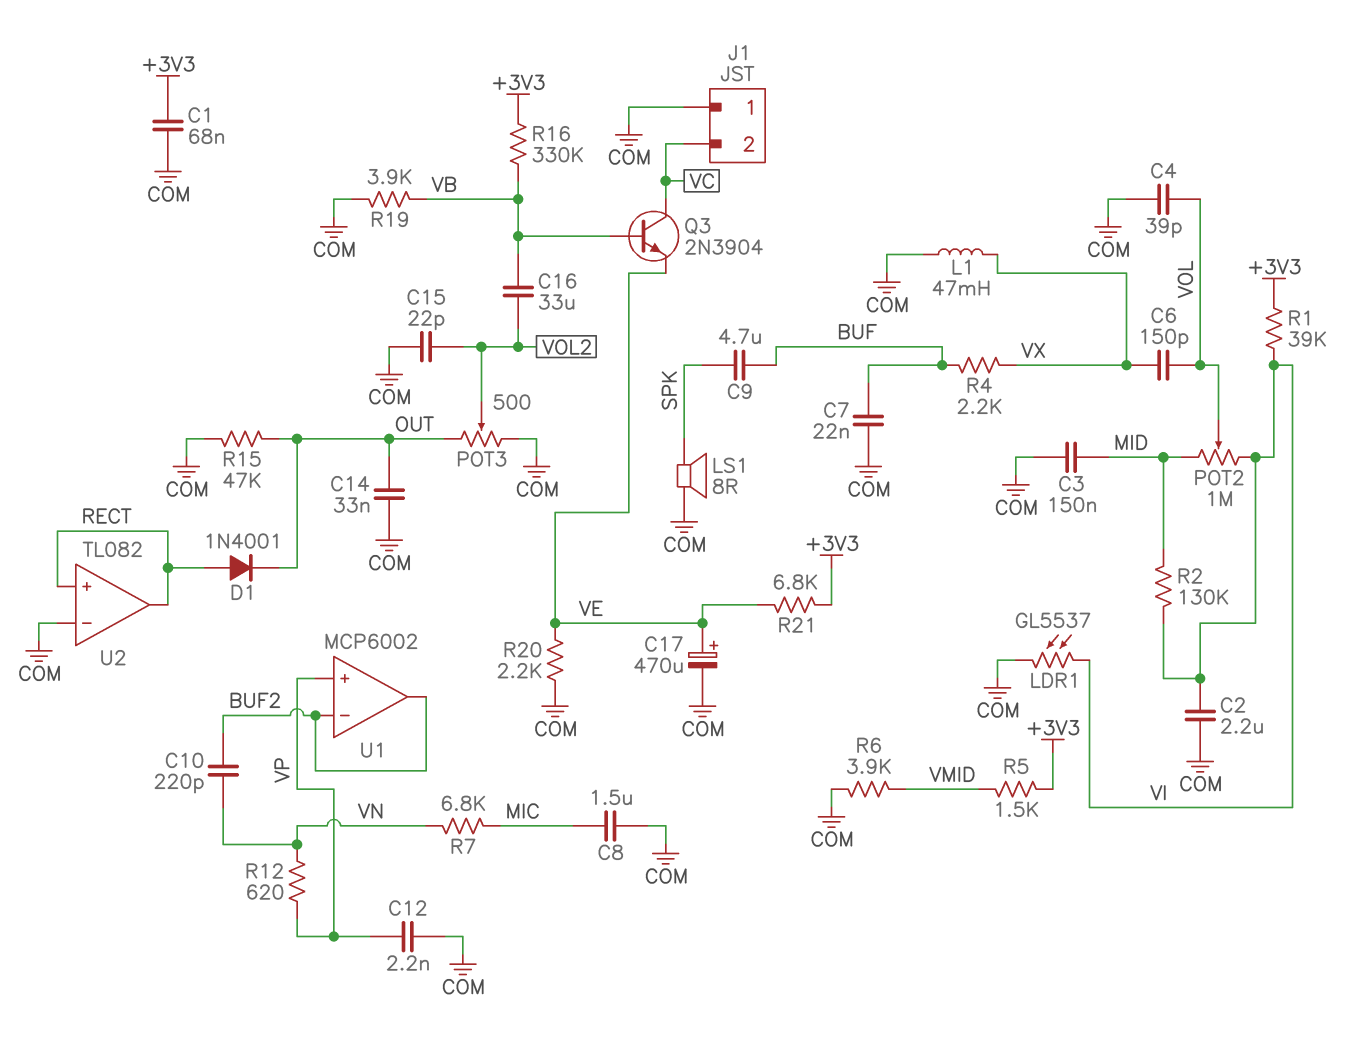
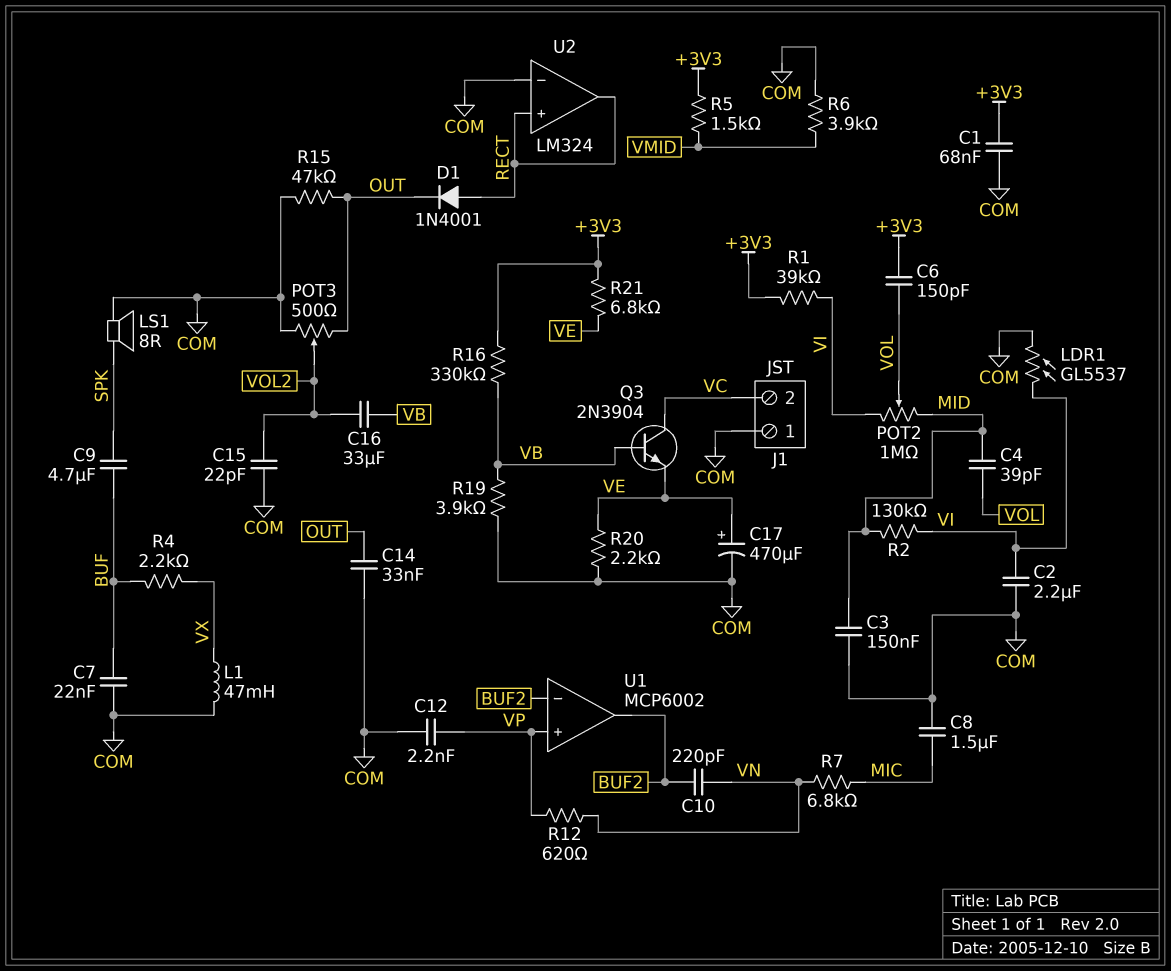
C4: 39pF (COM, VOL) -> 39pF (MID, VOL)
C6: 150pF (VOL, VX) -> 150pF (+3V3, VOL)
U2: TL082 -> LM324

